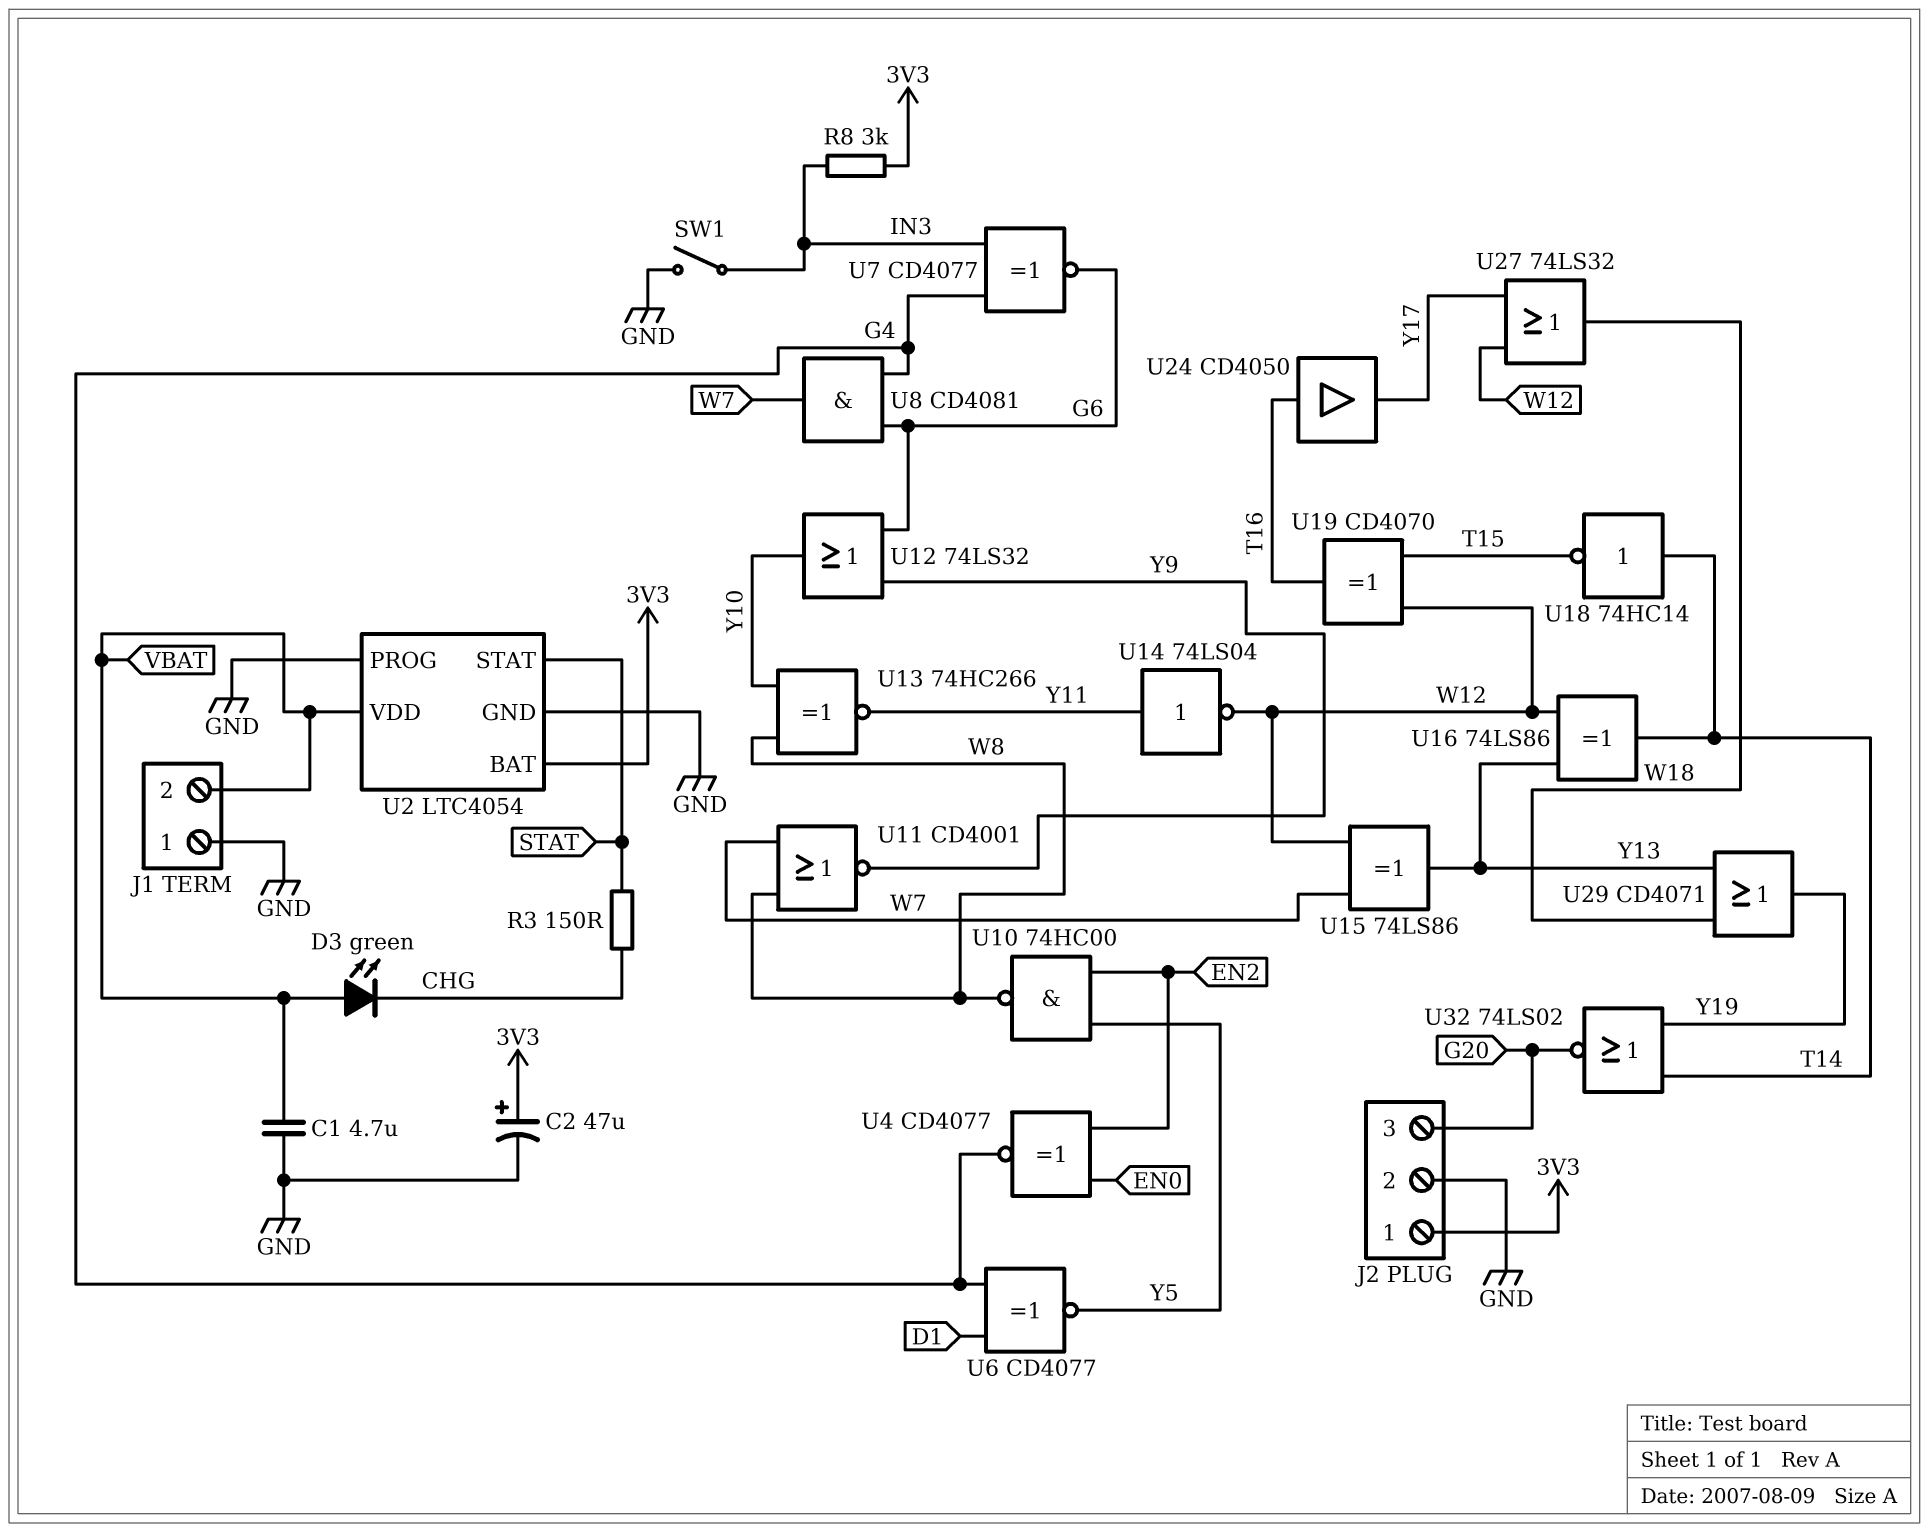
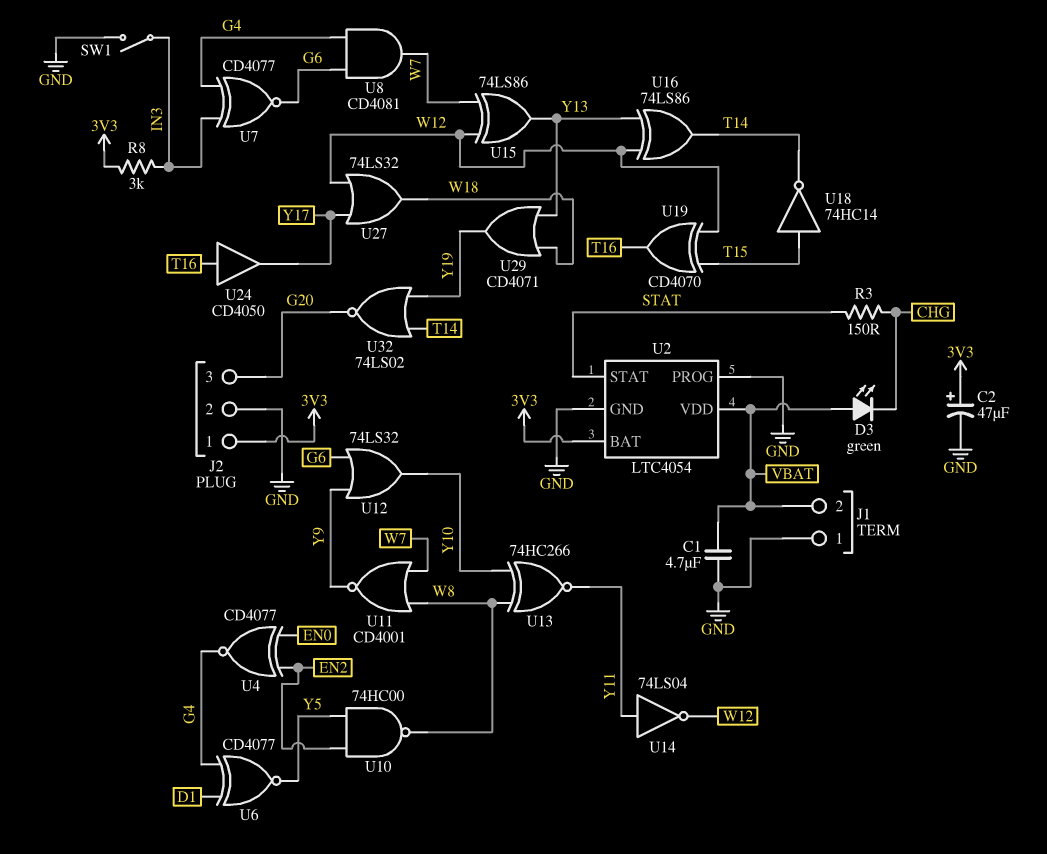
U18: NOT 74HC14 (in T14, out T15) -> NOT 74HC14 (in T15, out T14)

